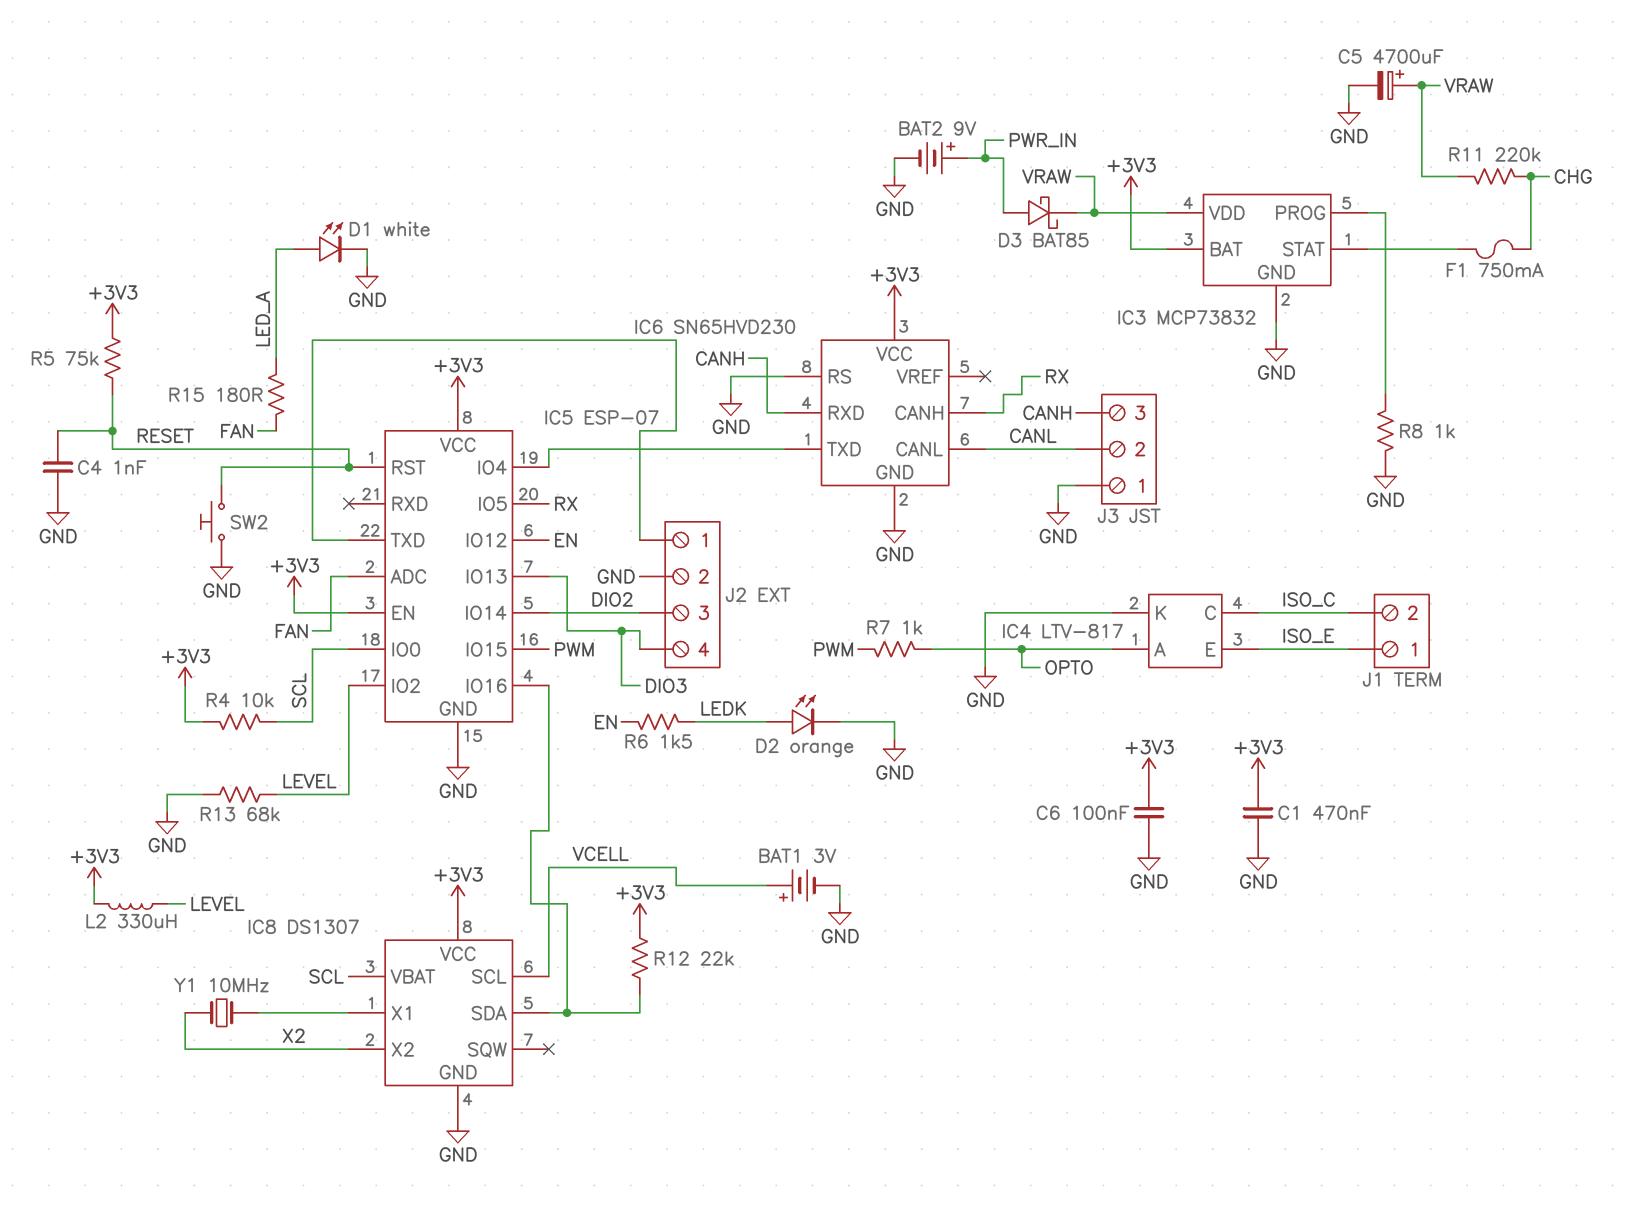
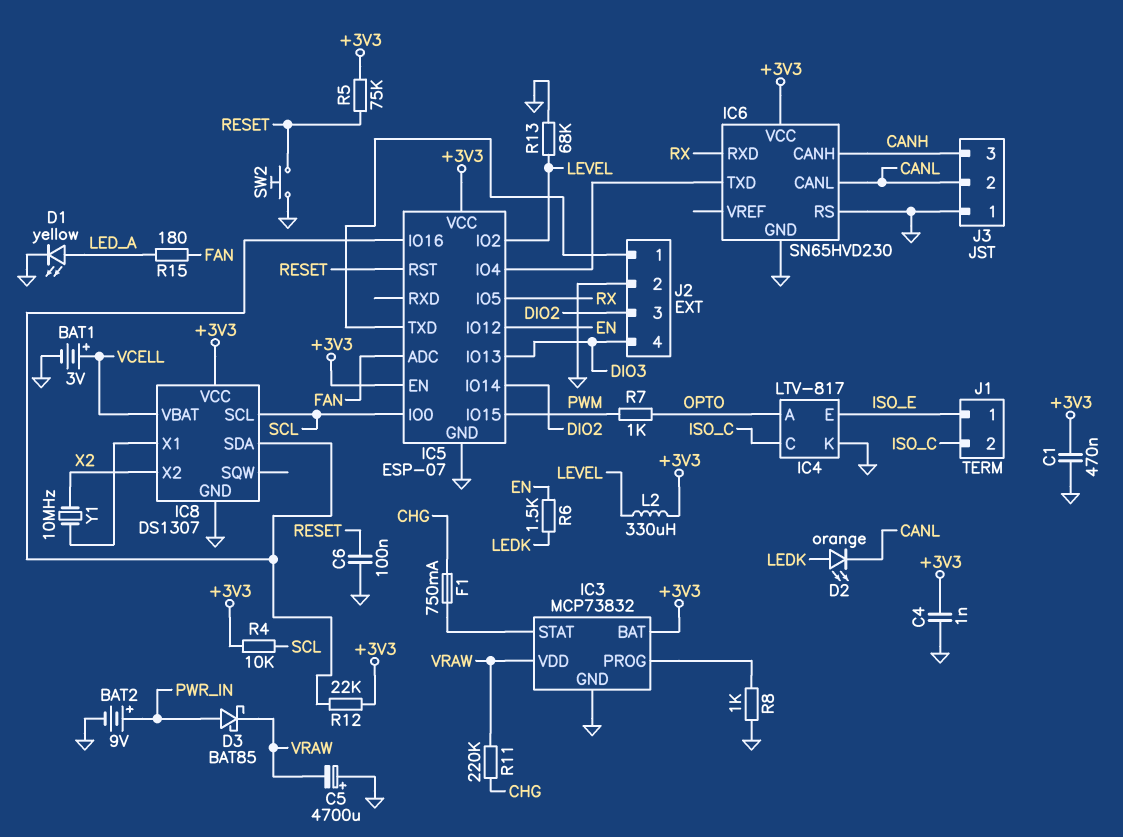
C4: 1nF (GND, RESET) -> 1nF (+3V3, GND)
C5: 4700uF (plus VRAW, minus GND) -> 4700uF (plus GND, minus VRAW)
C6: 100nF (+3V3, GND) -> 100nF (GND, RESET)
D1: LED white (A LED_A, K GND) -> LED yellow (A LED_A, K GND)
D2: LED orange (A LEDK, K GND) -> LED orange (A LEDK, K CANL)
IC6 pin CANH: RX -> CANH
IC6 pin RXD: CANH -> RX
IC8 pin SCL: VCELL -> SCL
IC8 pin VBAT: SCL -> VCELL

